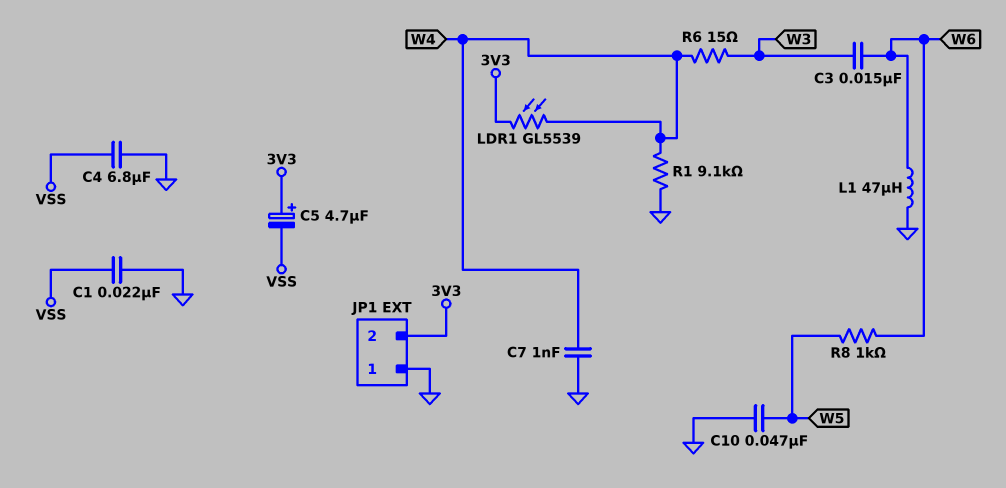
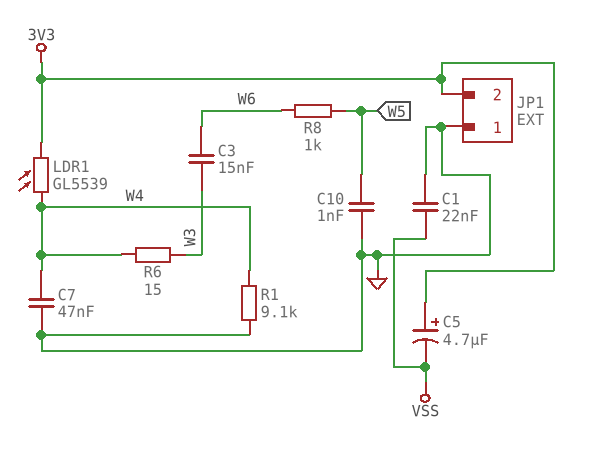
C4: 6.8uF (GND, VSS) -> none
C7: 1nF (GND, W4) -> 47nF (GND, W4)
C10: 47nF (GND, W5) -> 1nF (GND, W5)
L1: 47uH (GND, W6) -> none

